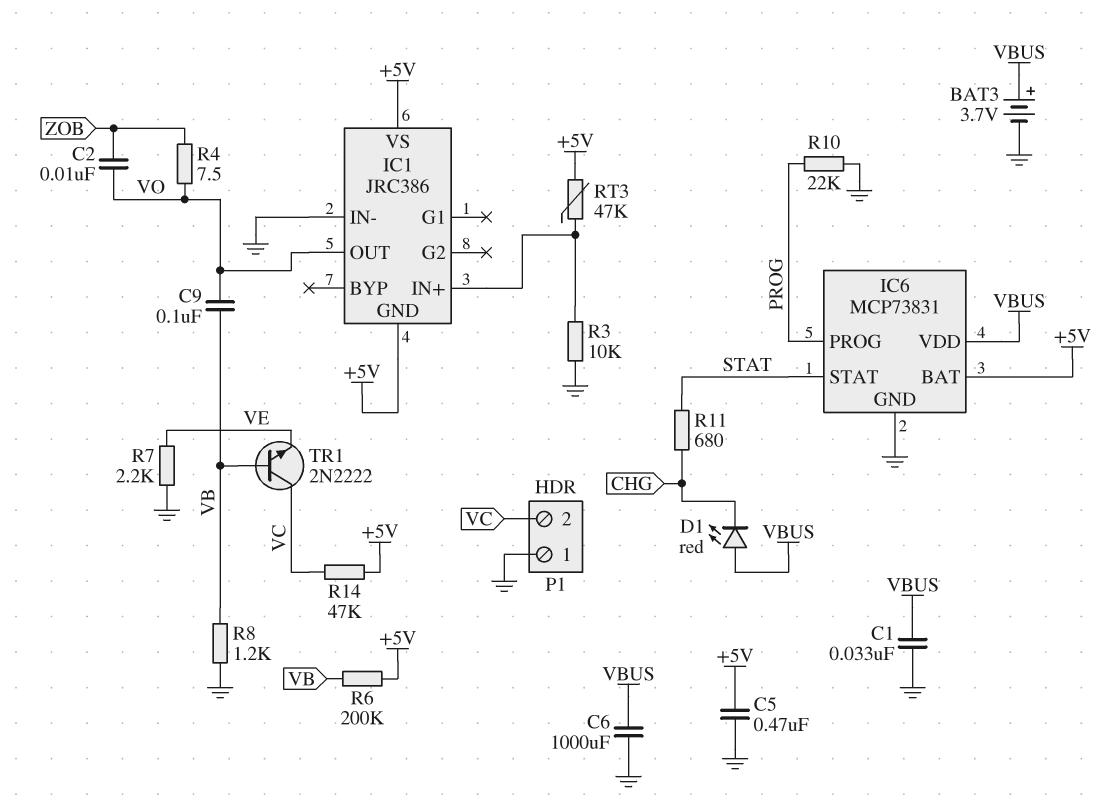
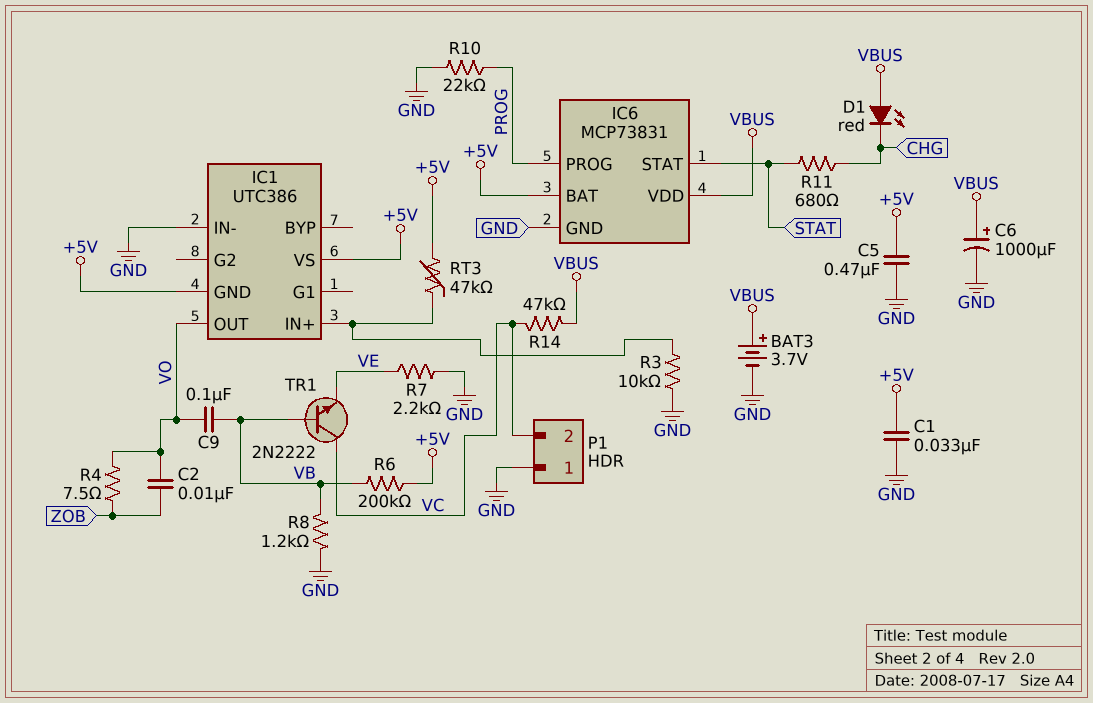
C1: 33nF (GND, VBUS) -> 33nF (+5V, GND)
C6: 1000uF (GND, VBUS) -> 1000uF (plus VBUS, minus GND)
IC1: JRC386 -> UTC386
R14: 47k (+5V, VC) -> 47k (VBUS, VC)

